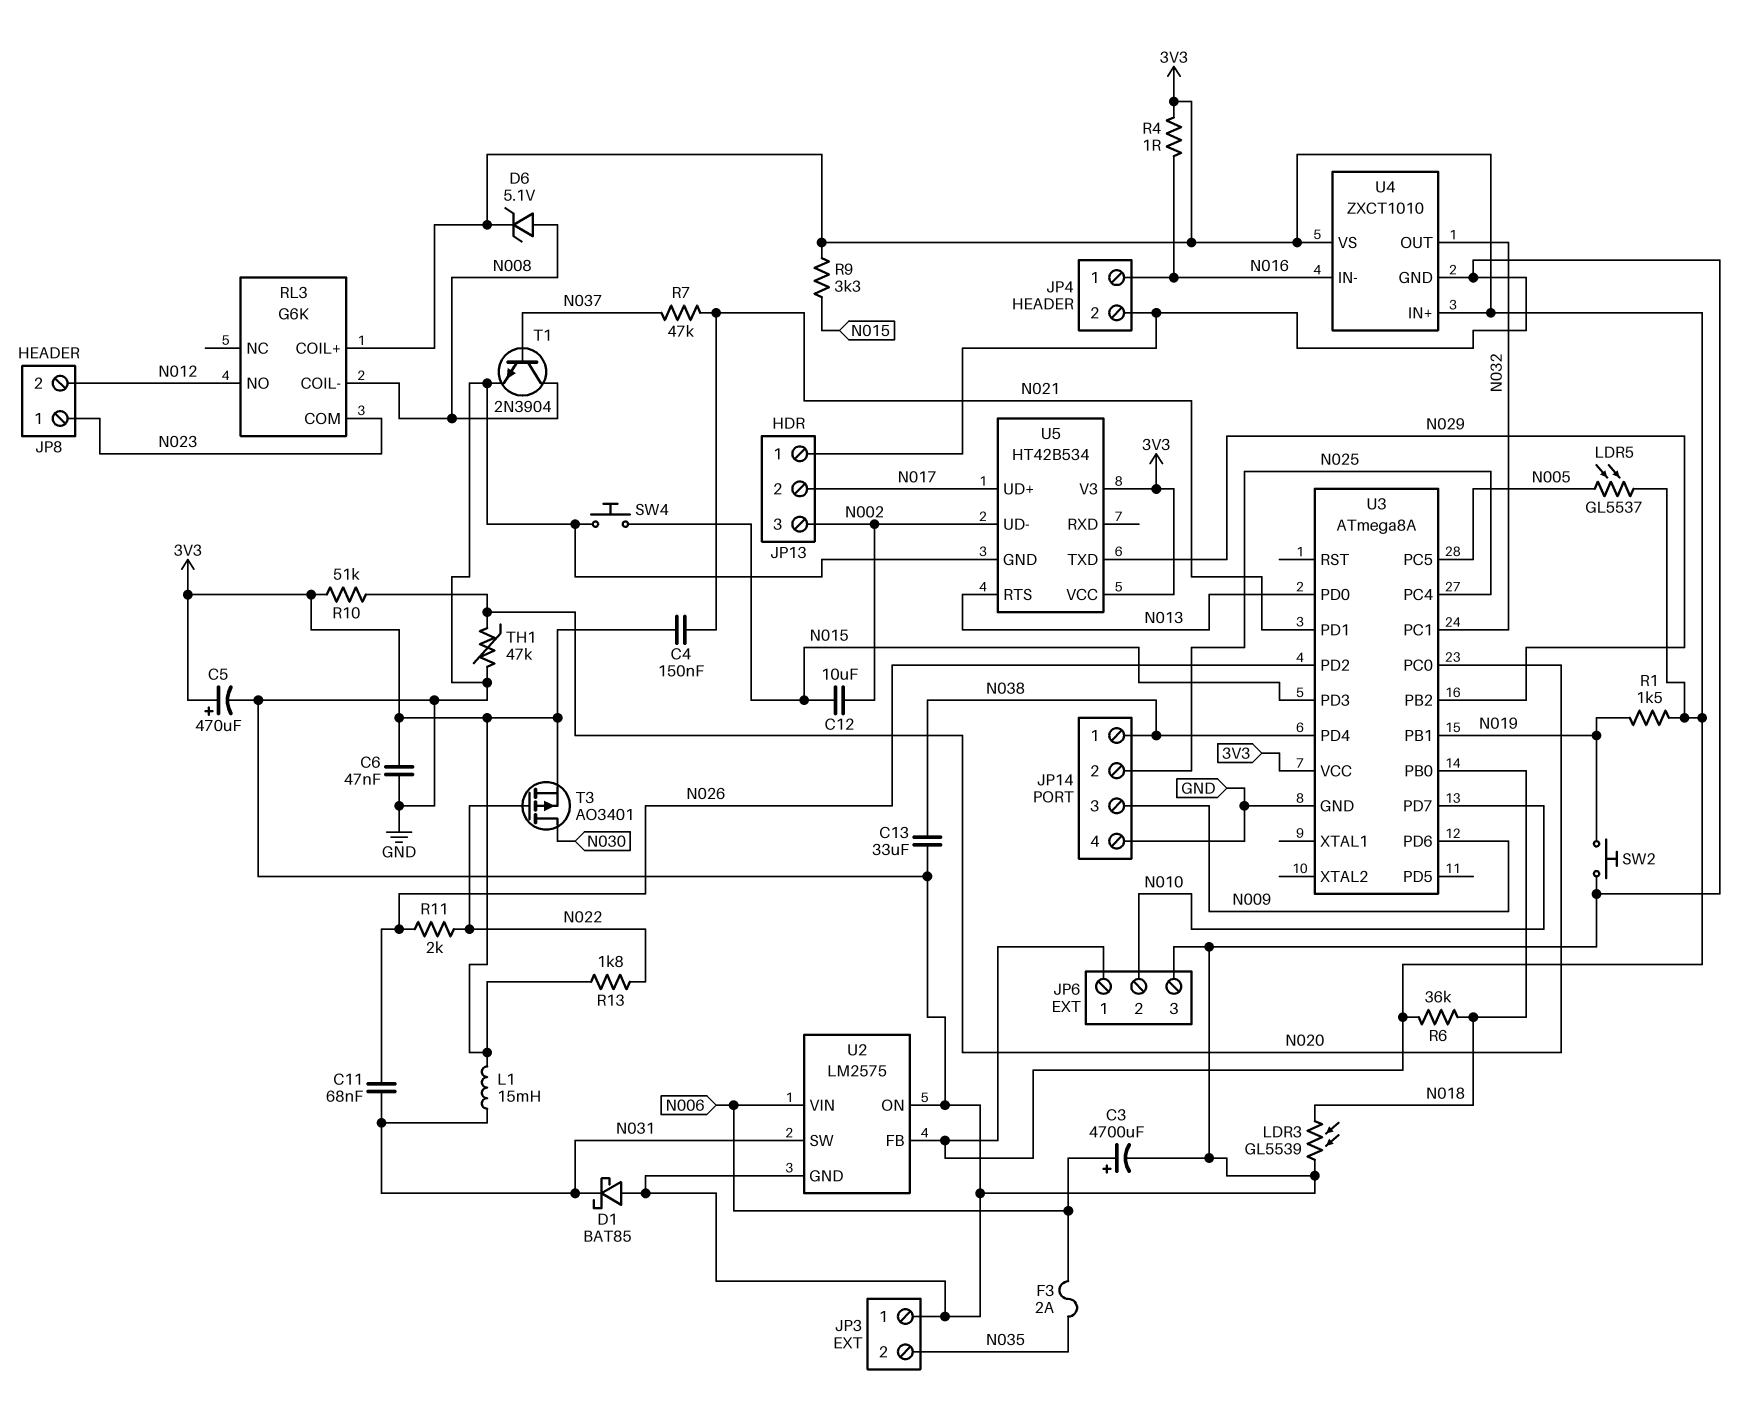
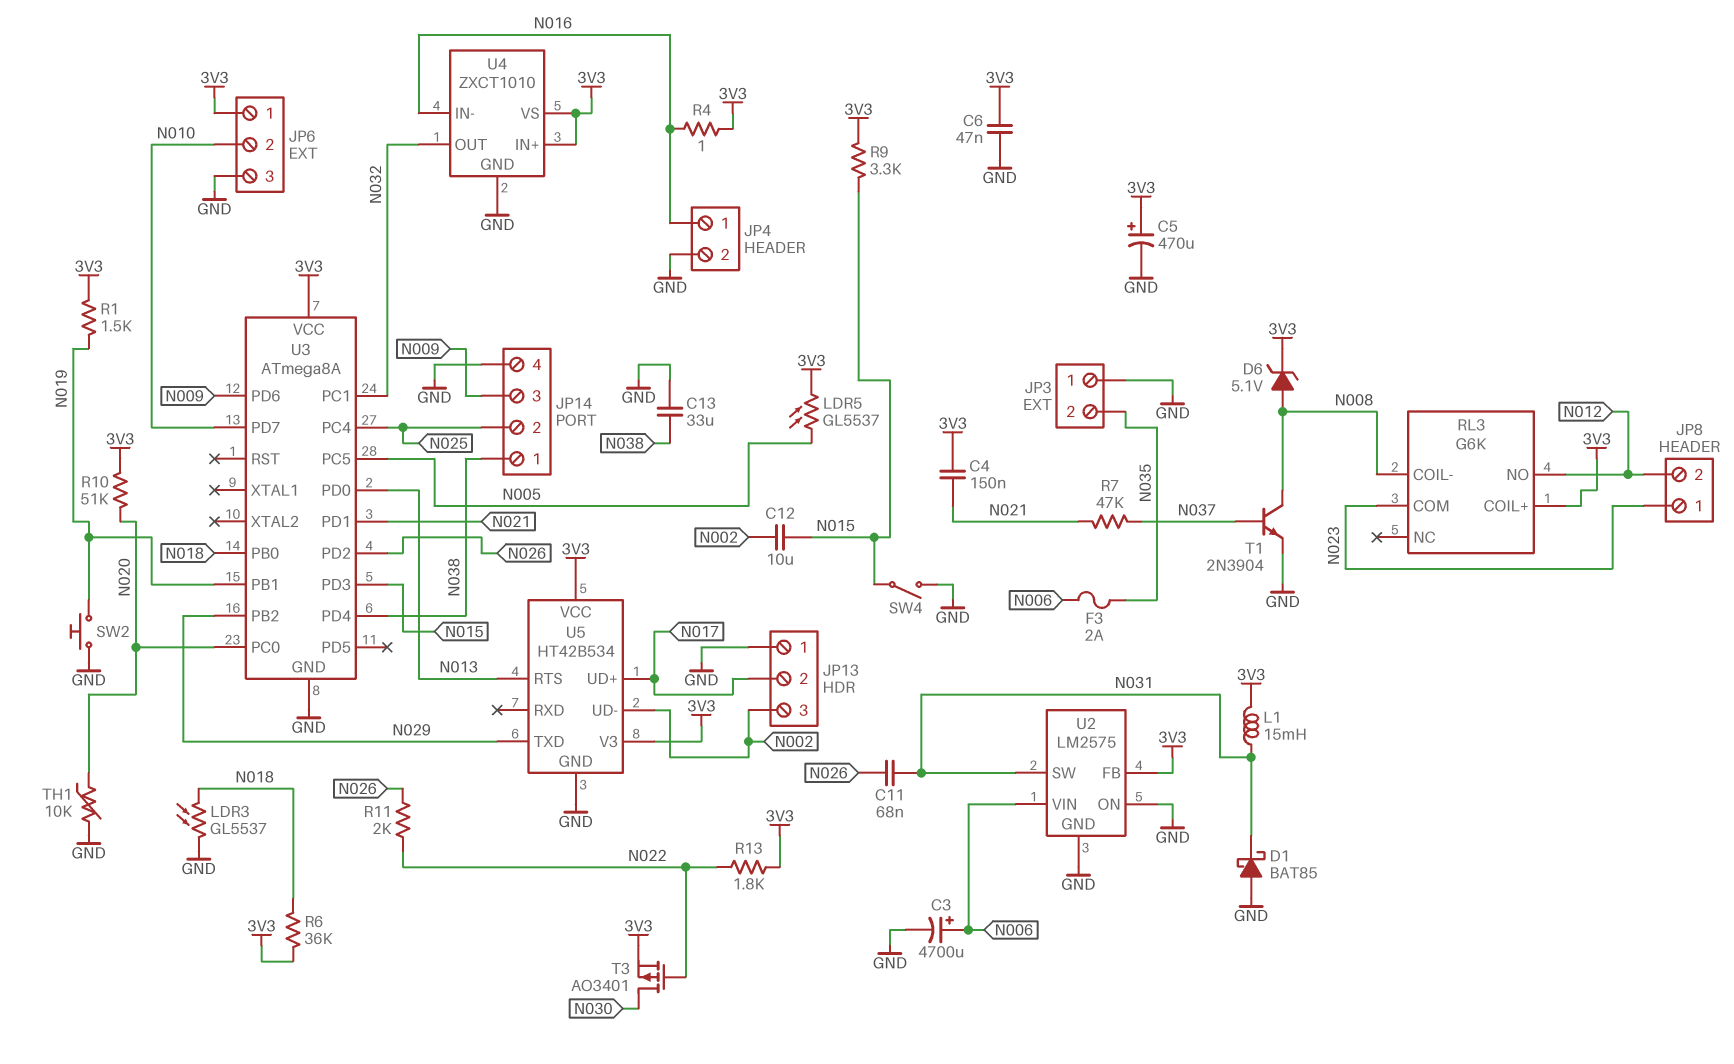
LDR3: GL5539 (GND, N018) -> GL5537 (GND, N018)
SW4: button (GND, N015) -> switch (GND, N015)
TH1: 47k (GND, N020) -> 10k (GND, N020)

